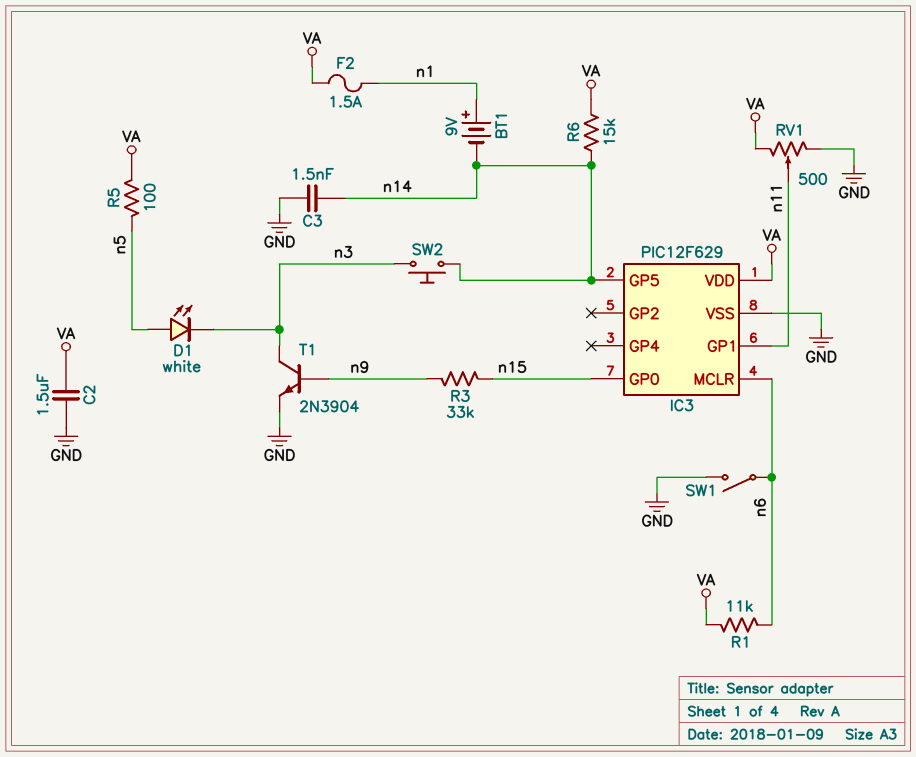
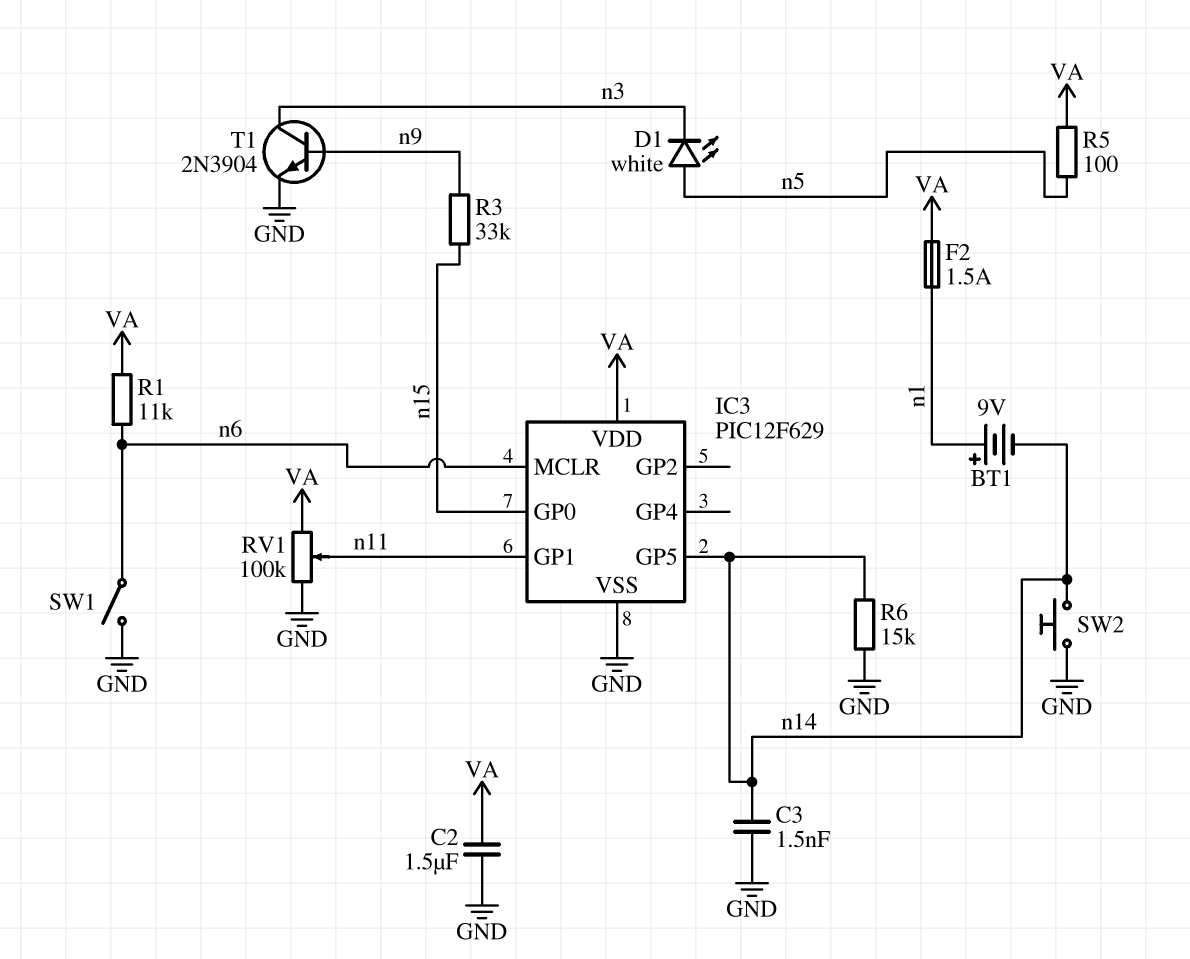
R6: 15k (VA, n14) -> 15k (GND, n14)
RV1: 500 (GND, VA, wiper n11) -> 100k (GND, VA, wiper n11)
SW2: button (n3, n14) -> button (GND, n14)

